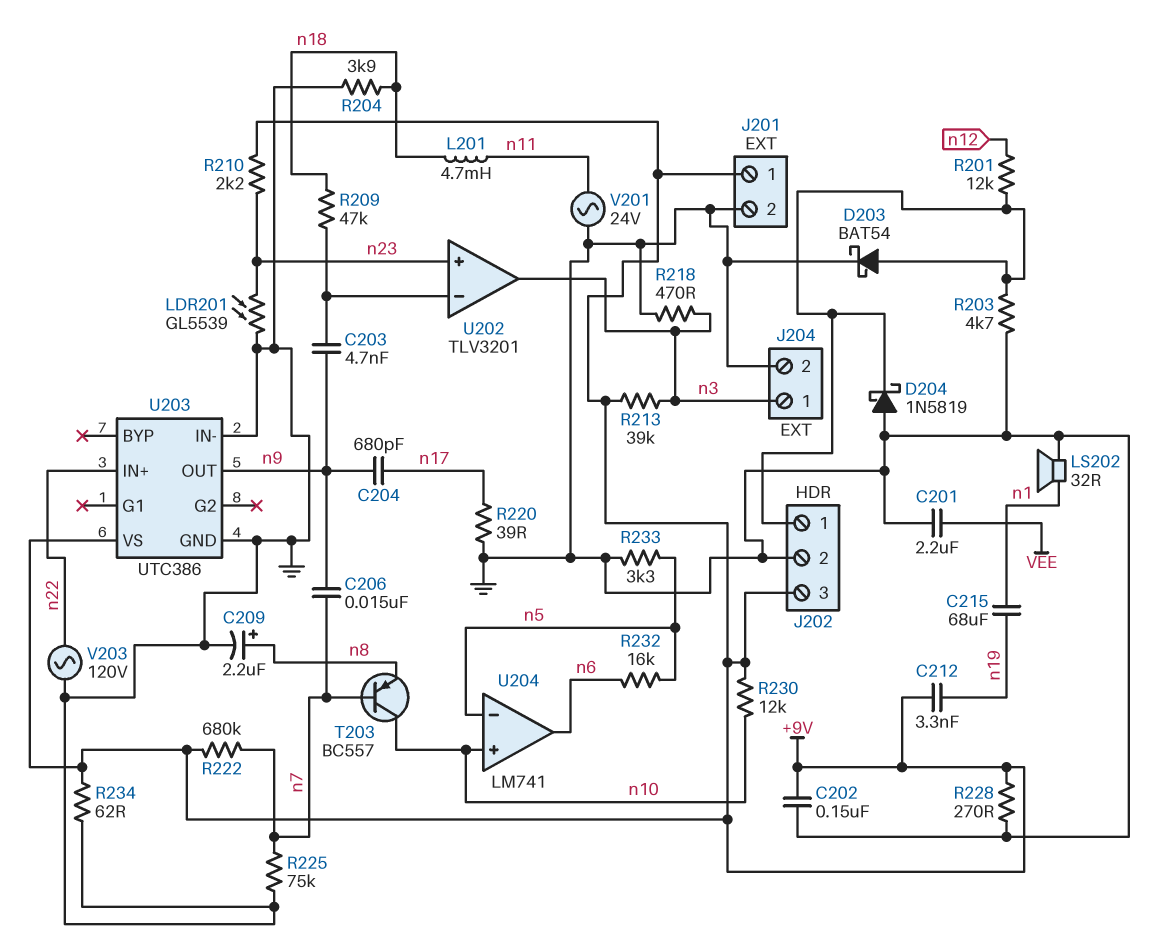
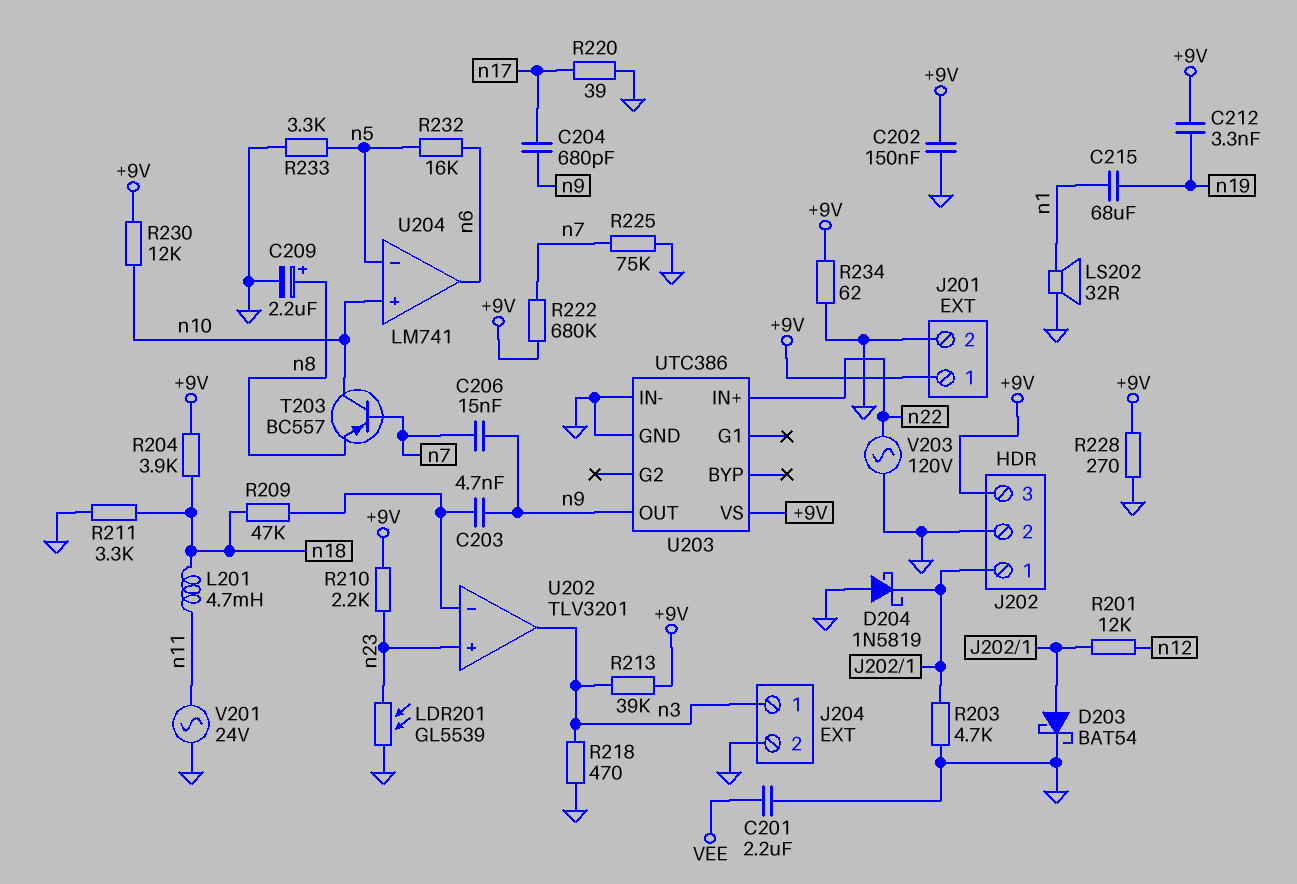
R204: 3.9k (GND, n18) -> 3.9k (+9V, n18)
R211: none -> 3.3k (GND, n18)

